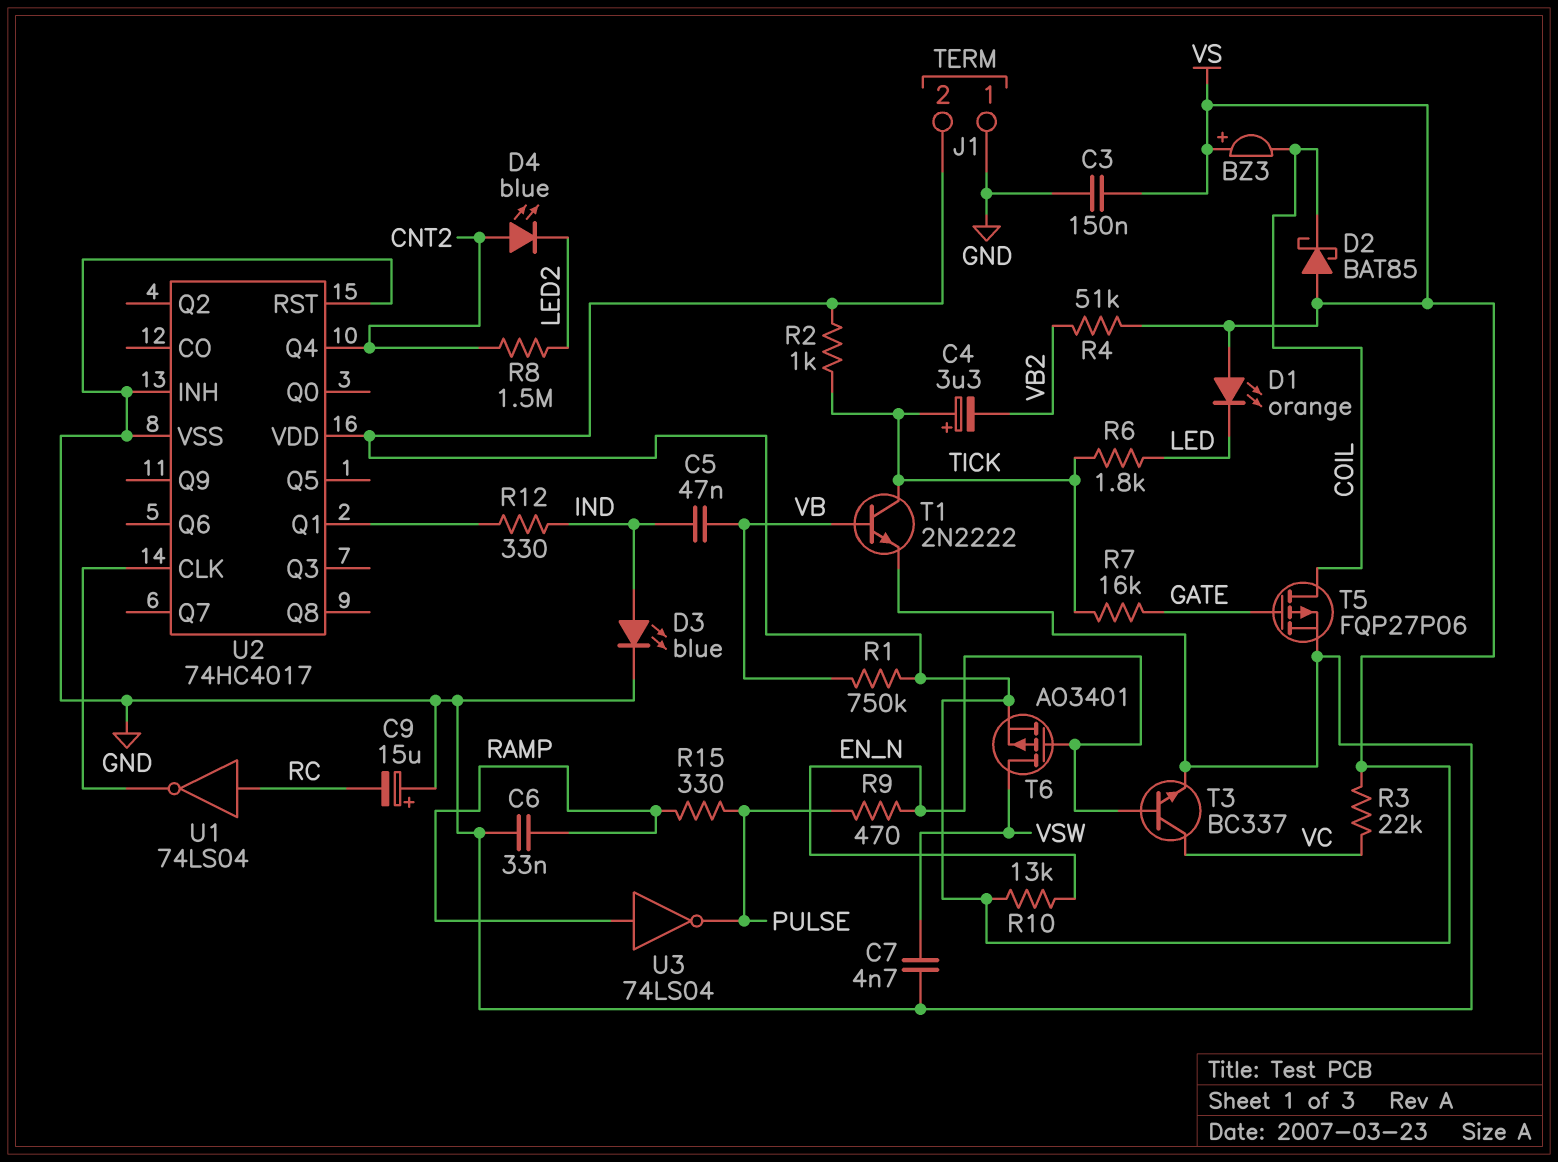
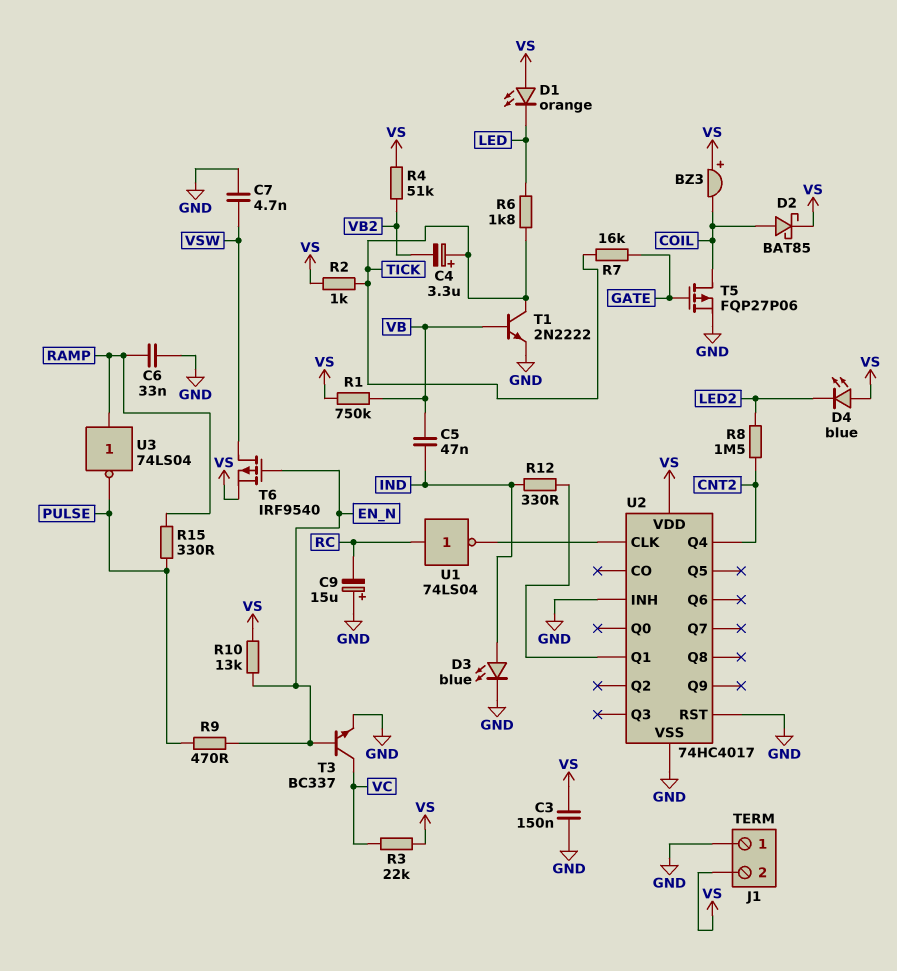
D2: schottky BAT85 (A VS, K COIL) -> schottky BAT85 (A COIL, K VS)
D4: LED blue (A CNT2, K LED2) -> LED blue (A VS, K LED2)
T6: PMOS AO3401 (G EN_N, D VSW, S VS) -> PMOS IRF9540 (G EN_N, D VSW, S VS)

